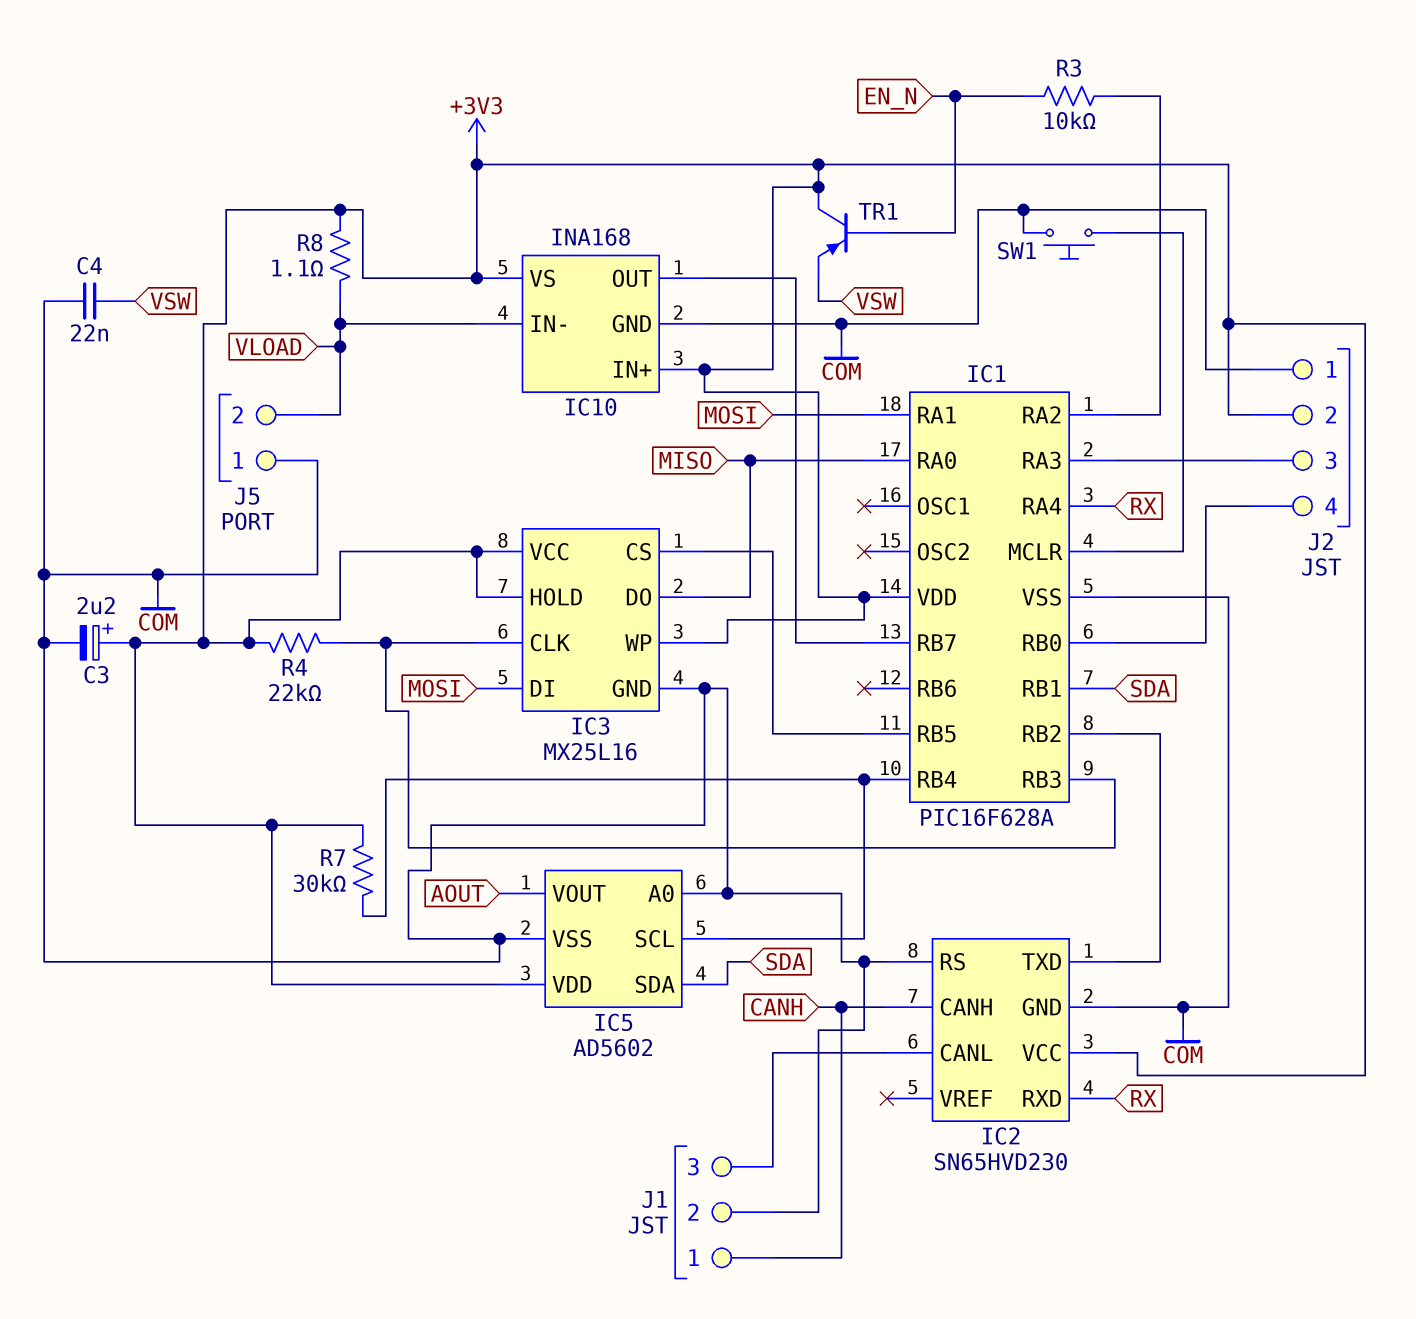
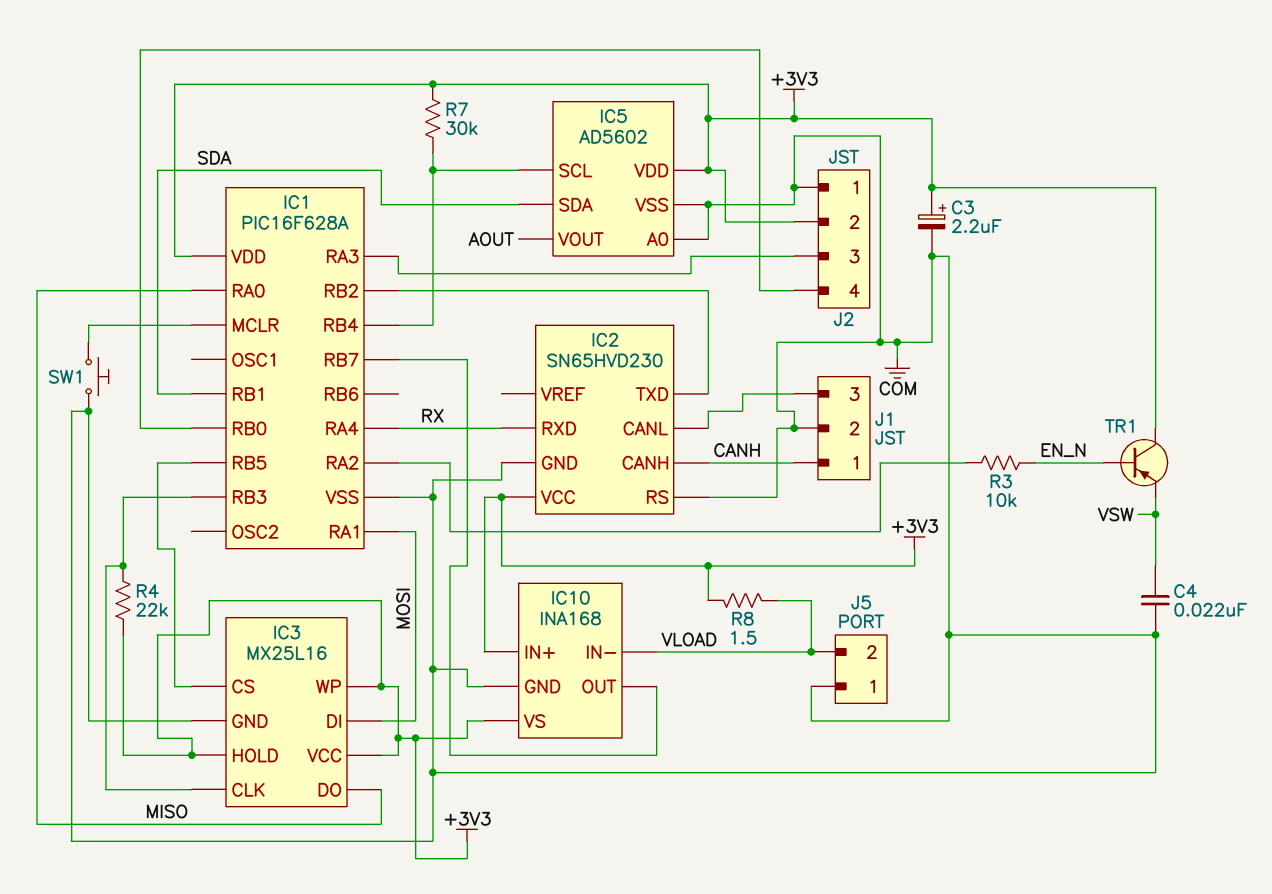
R8: 1.1 (+3V3, VLOAD) -> 1.5 (+3V3, VLOAD)

